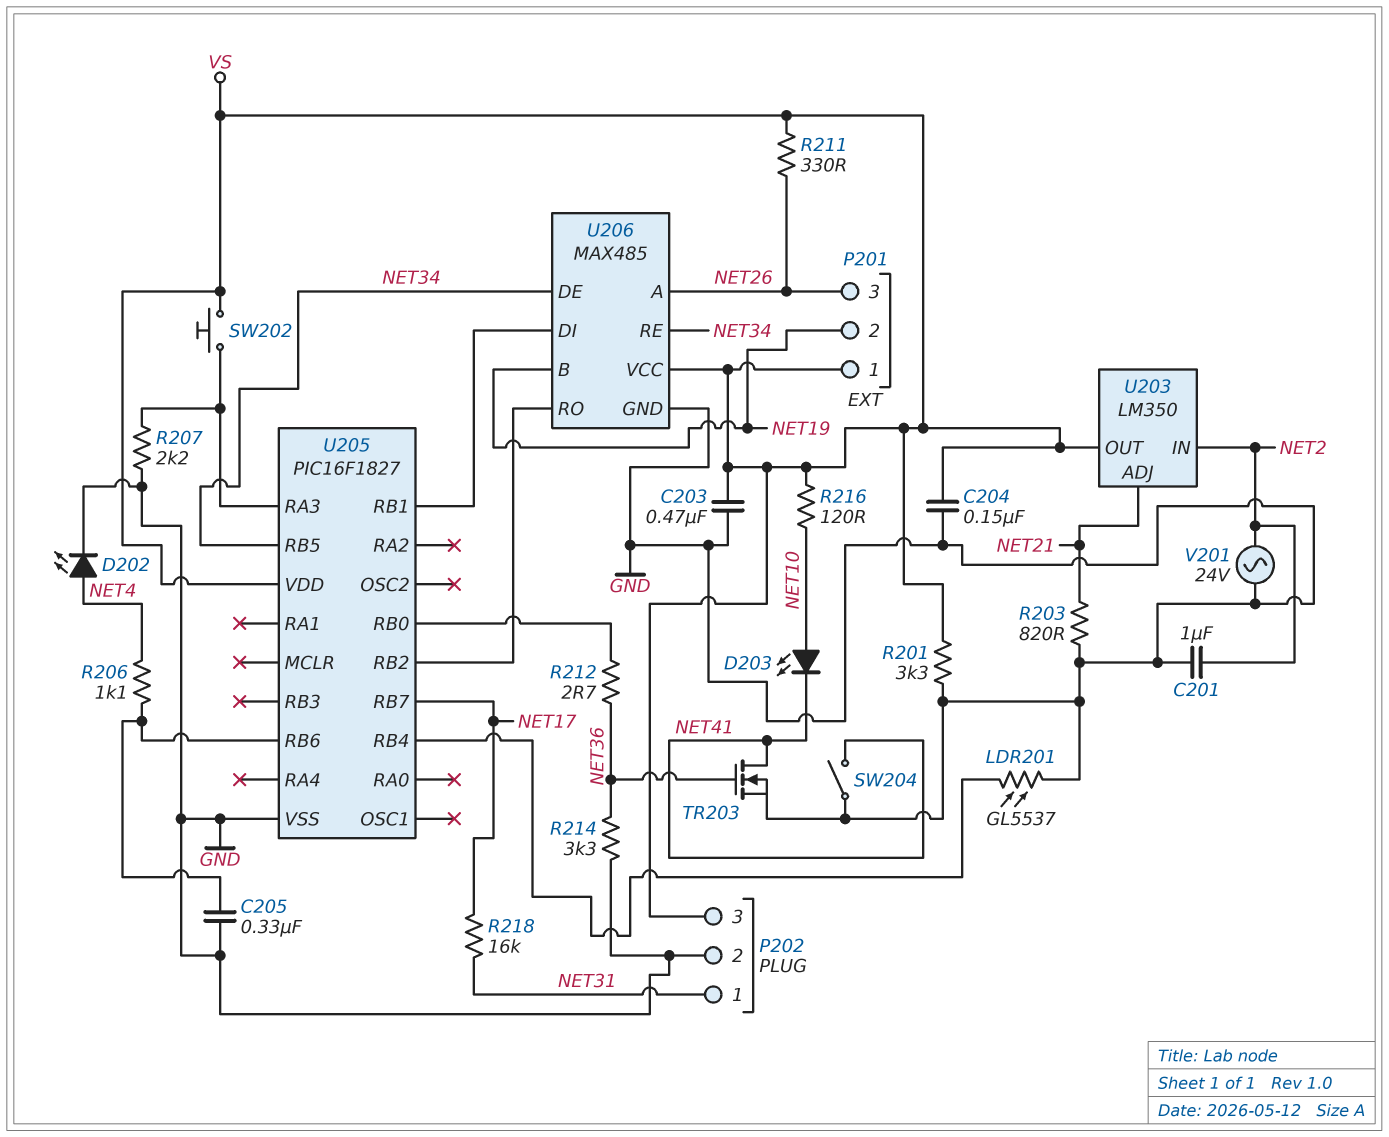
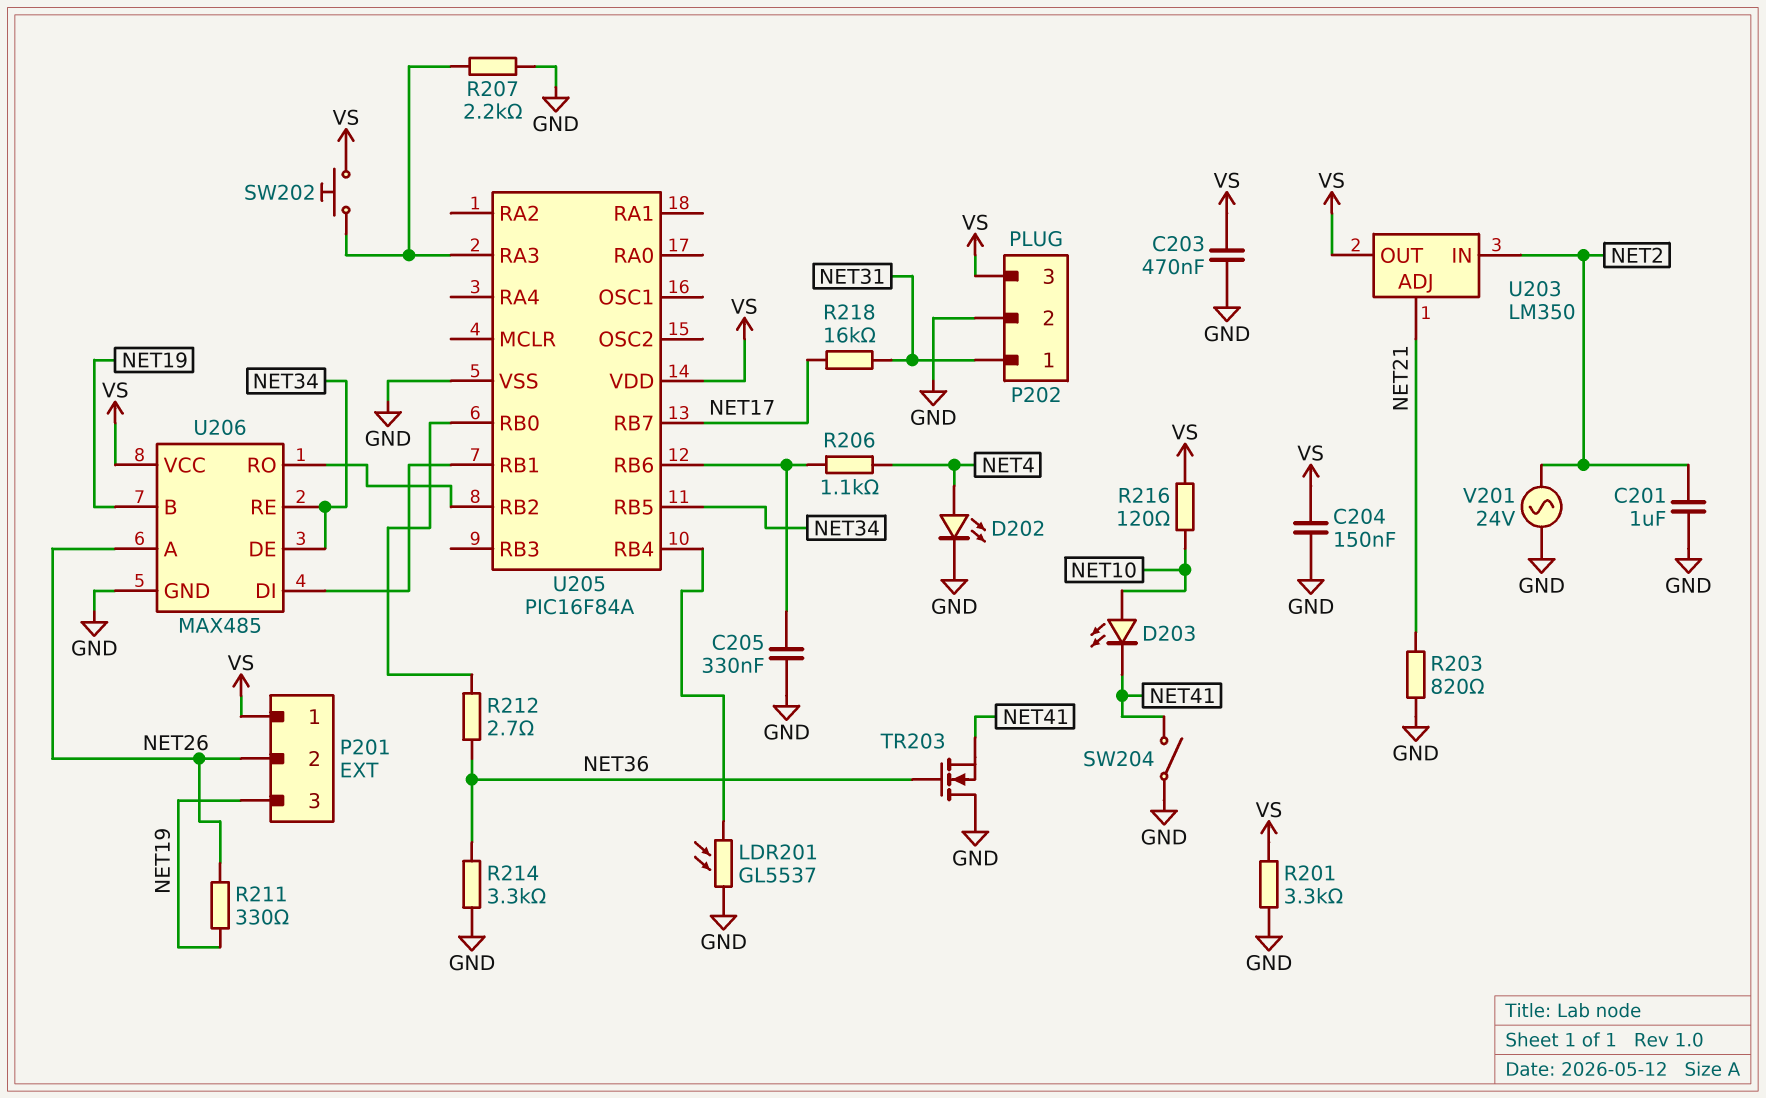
P201 pin 2: NET19 -> NET26
P201 pin 3: NET26 -> NET19
R211: 330 (NET26, VS) -> 330 (NET19, NET26)
TR203: NMOS (G NET36, D NET41, S GND) -> NMOS (G NET36, D GND, S NET41)
U205: PIC16F1827 -> PIC16F84A

